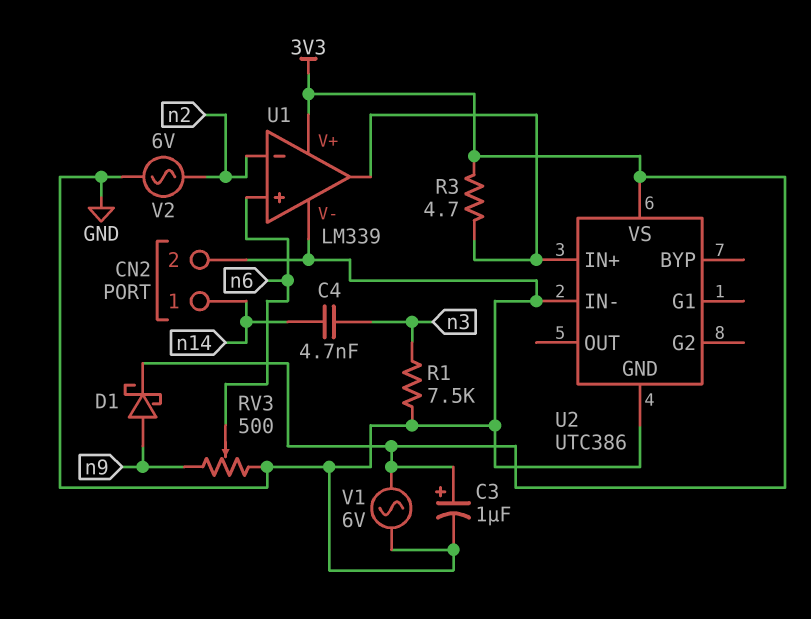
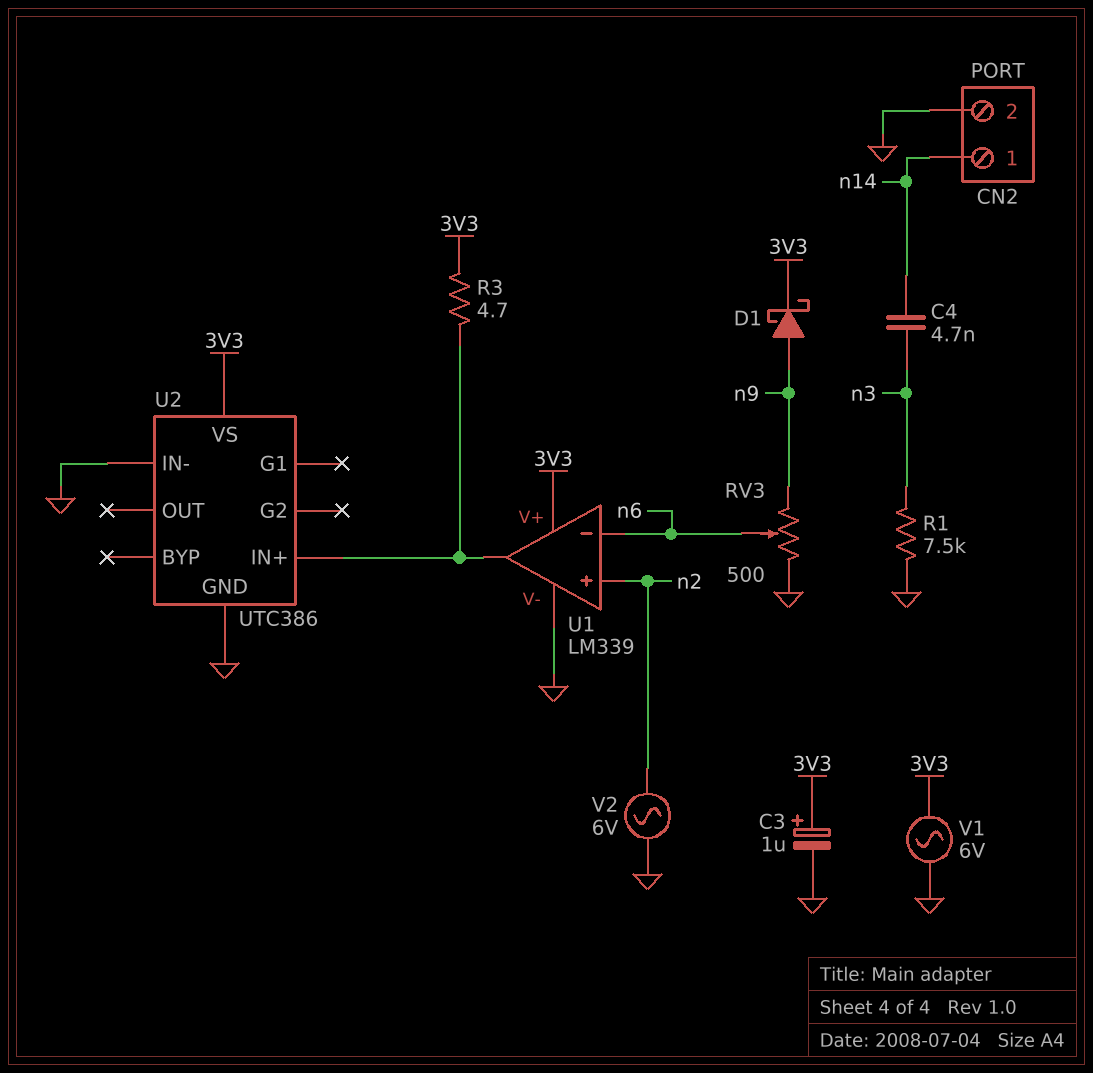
U1 pin in+: n6 -> n2
U1 pin in-: n2 -> n6

